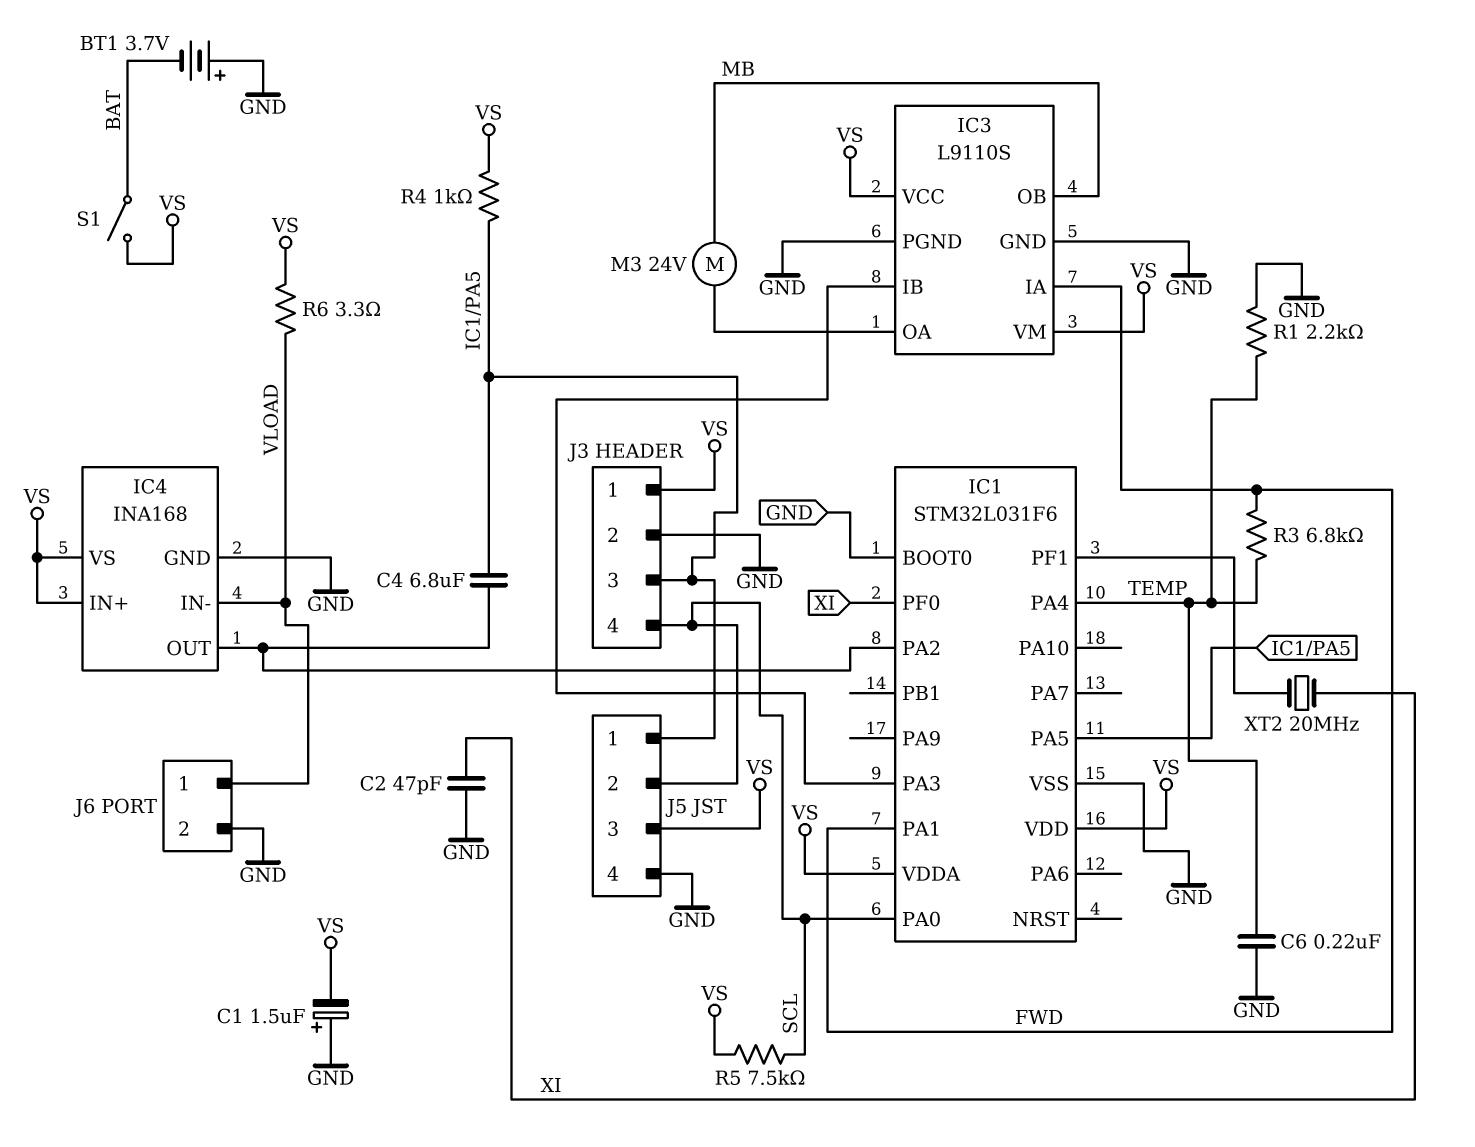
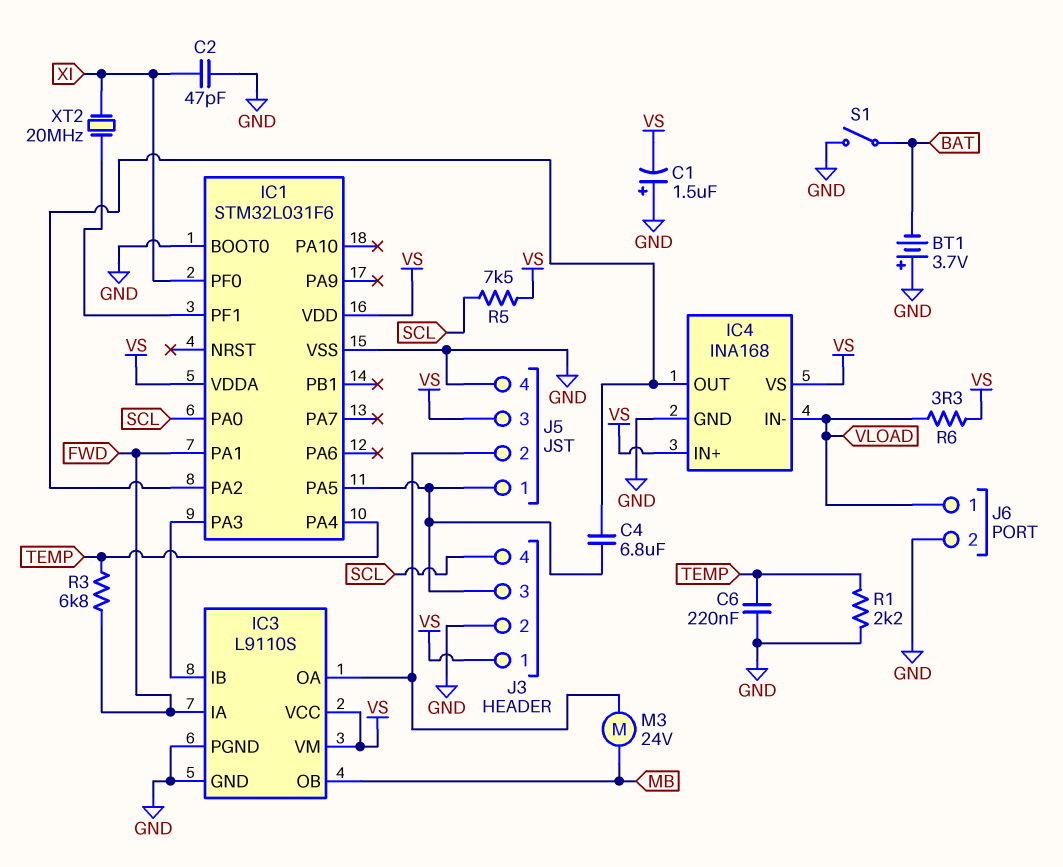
J5 pin 2: SCL -> IC3/OA
R4: 1k (IC1/PA5, VS) -> none
S1: switch (BAT, VS) -> switch (BAT, GND)

